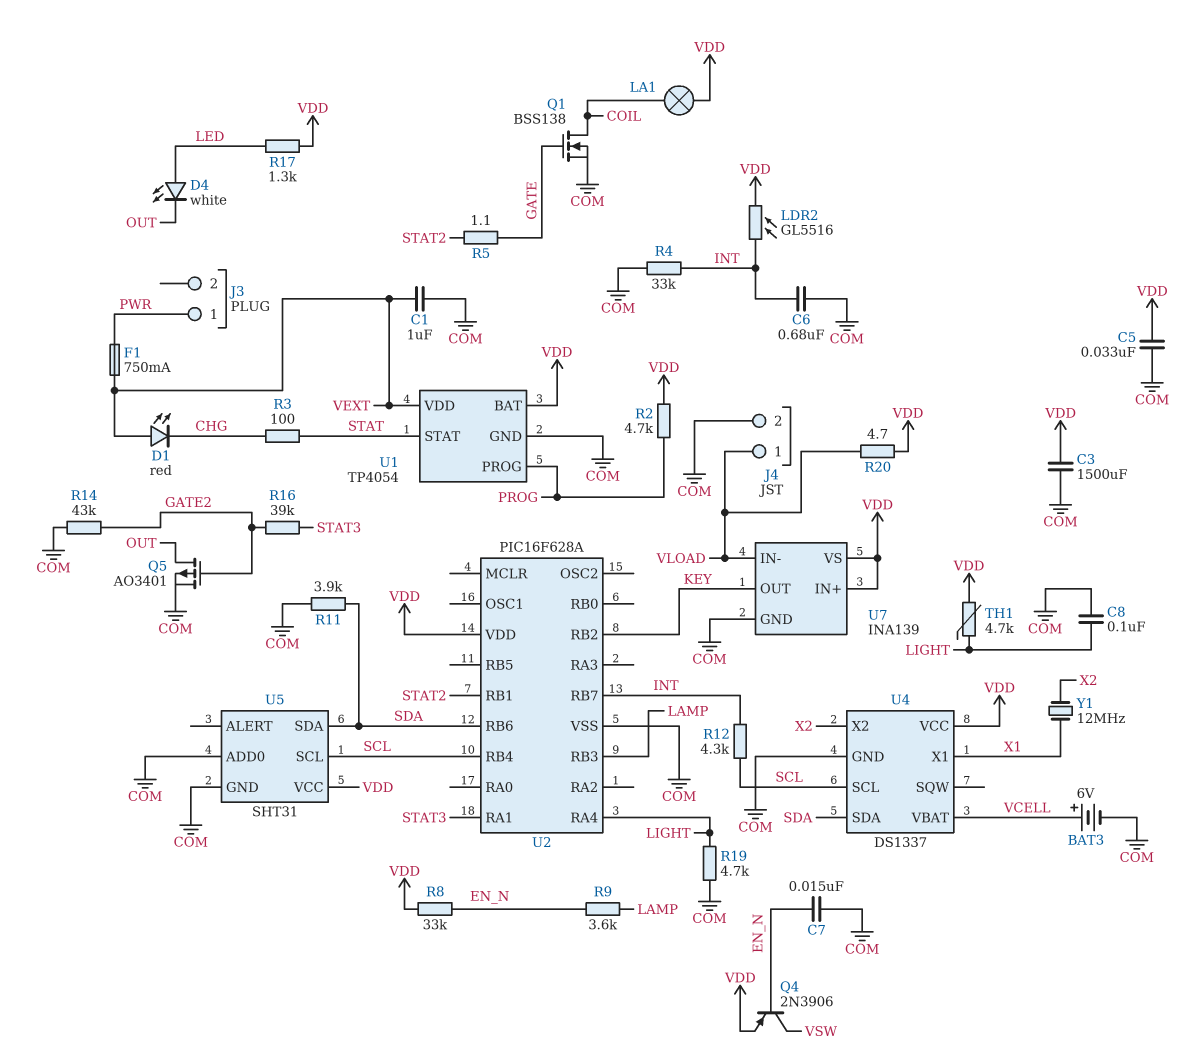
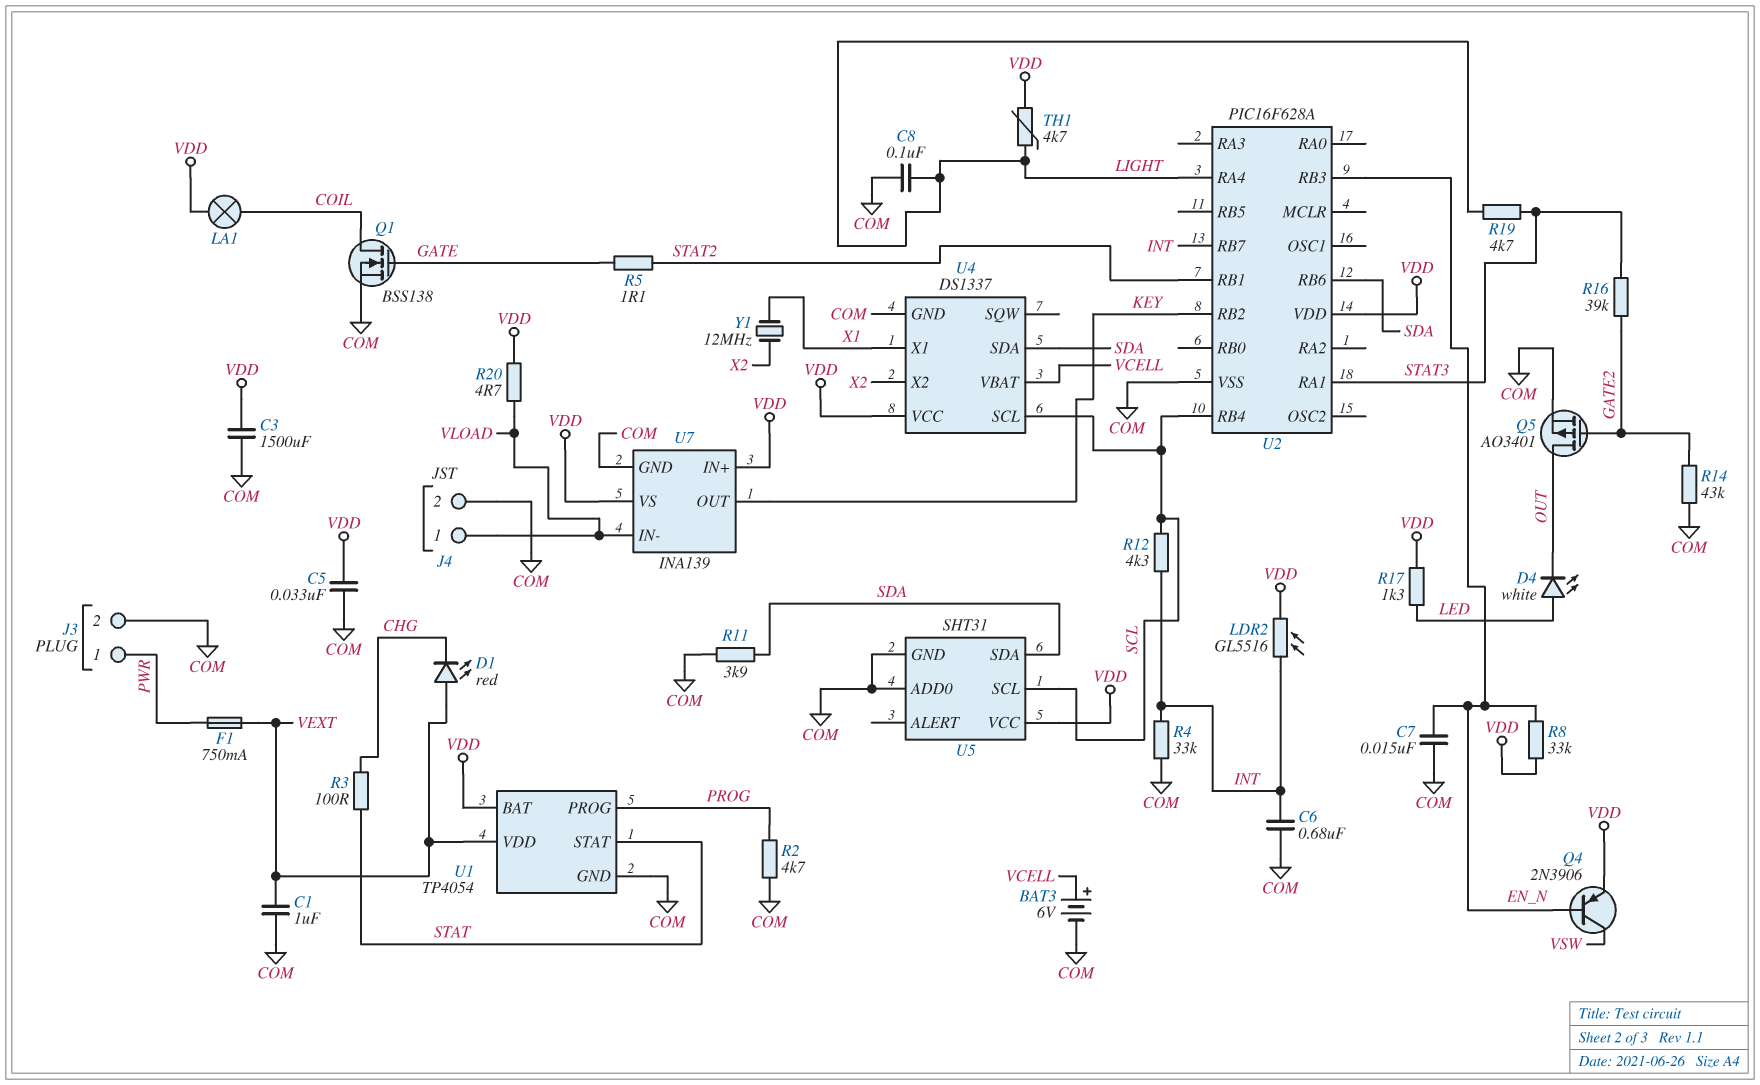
J3 pin 2: none -> COM
R2: 4.7k (PROG, VDD) -> 4.7k (COM, PROG)
R9: 3.6k (EN_N, LAMP) -> none
R19: 4.7k (COM, LIGHT) -> 4.7k (LIGHT, STAT3)
U2 pin RB3: LAMP -> EN_N

